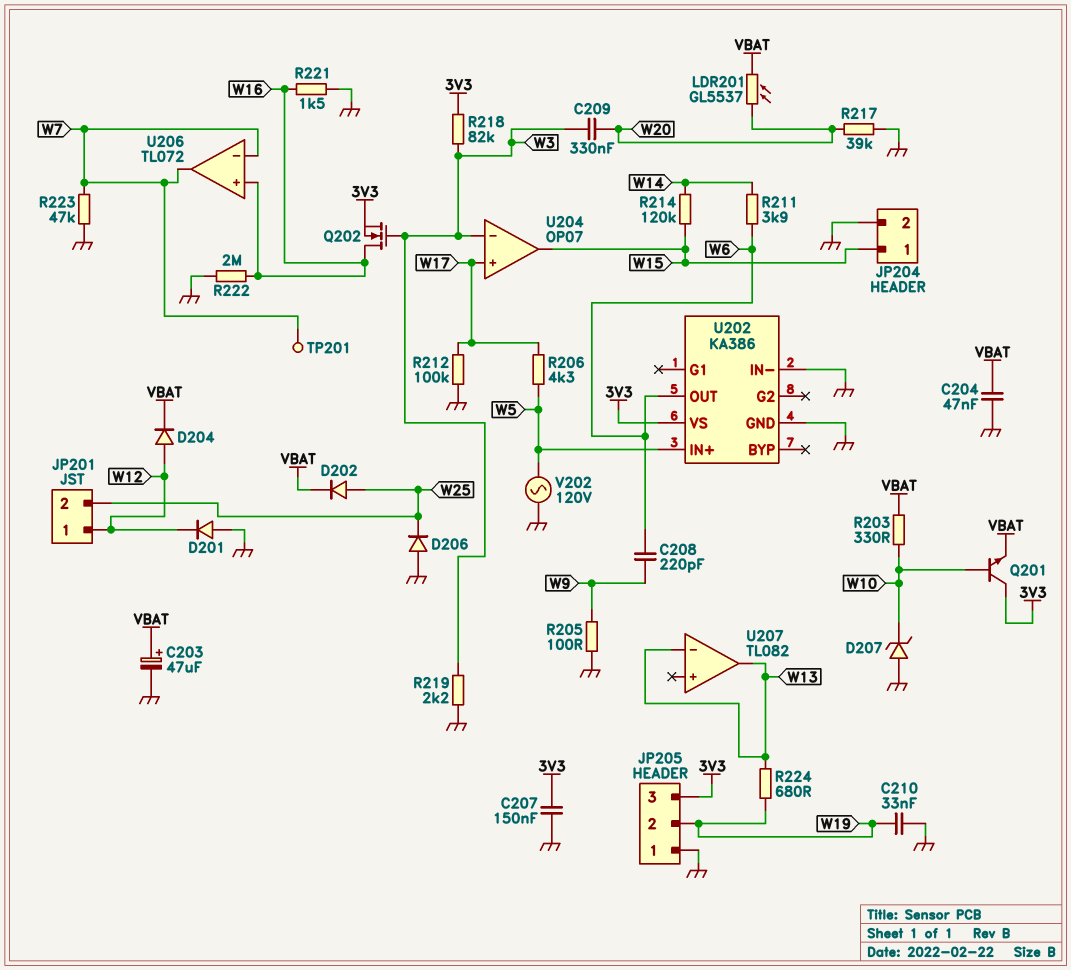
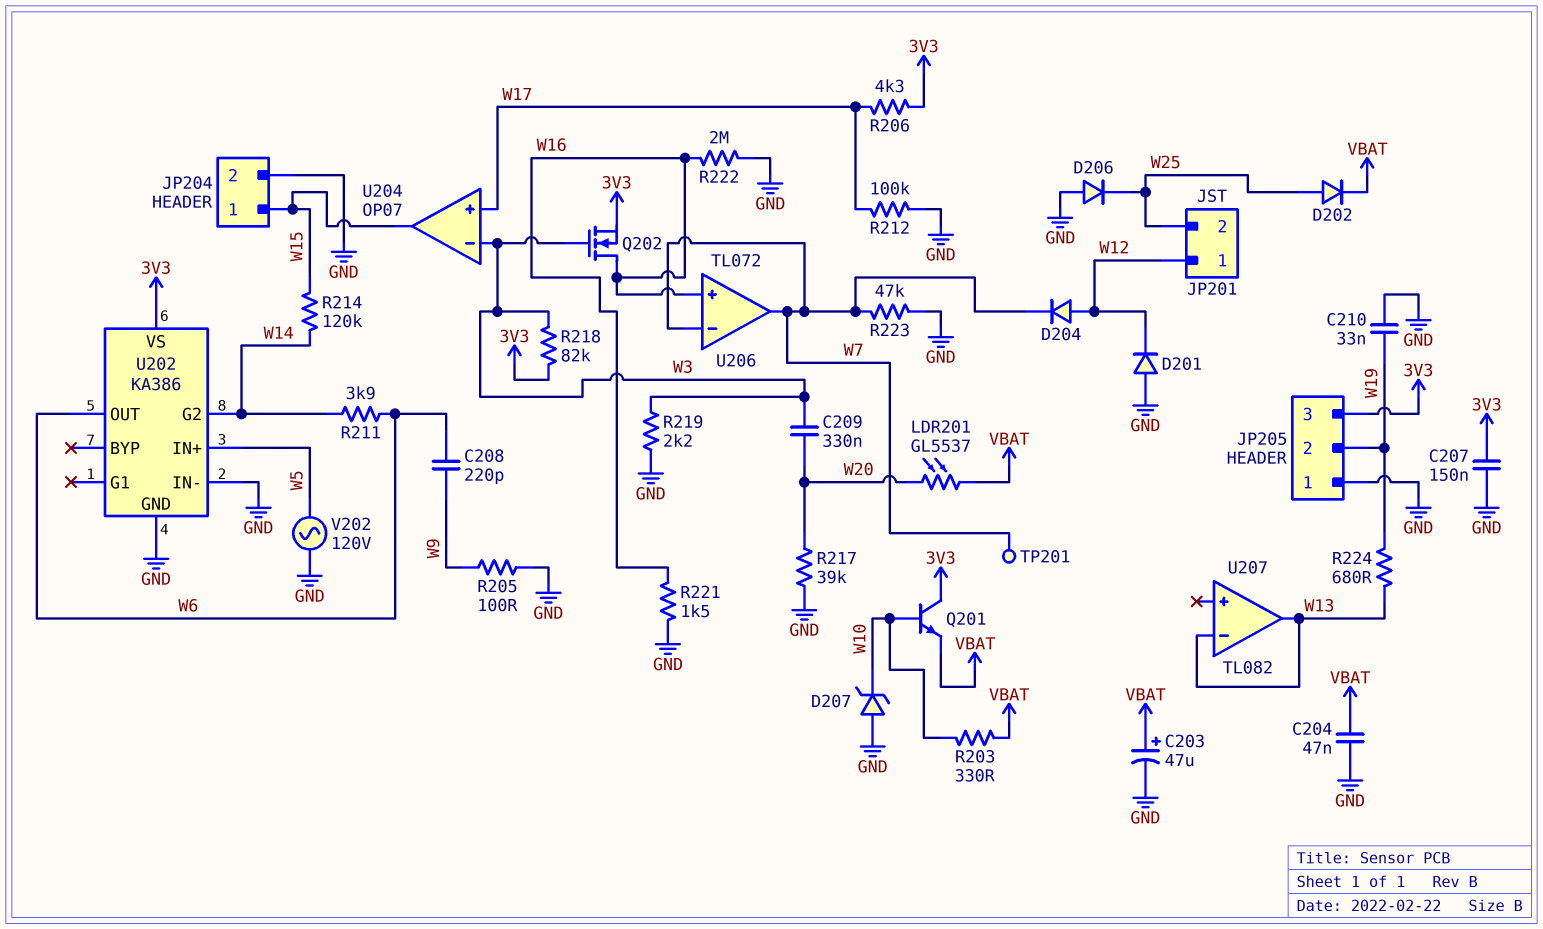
D204: diode (A W12, K VBAT) -> diode (A W12, K W7)
R206: 4.3k (W5, W17) -> 4.3k (3V3, W17)
U202 pin G2: none -> W14

